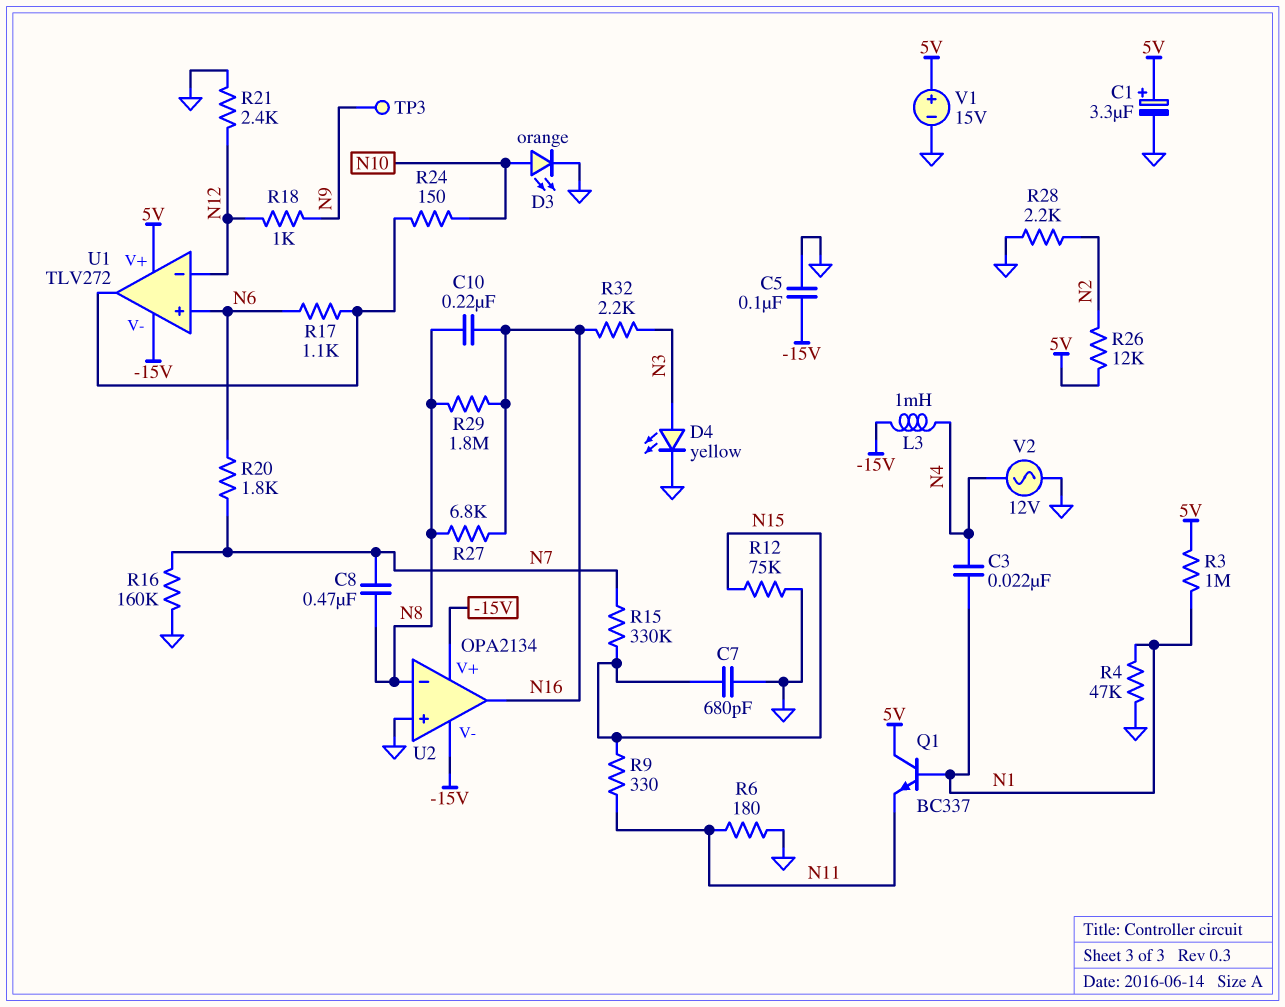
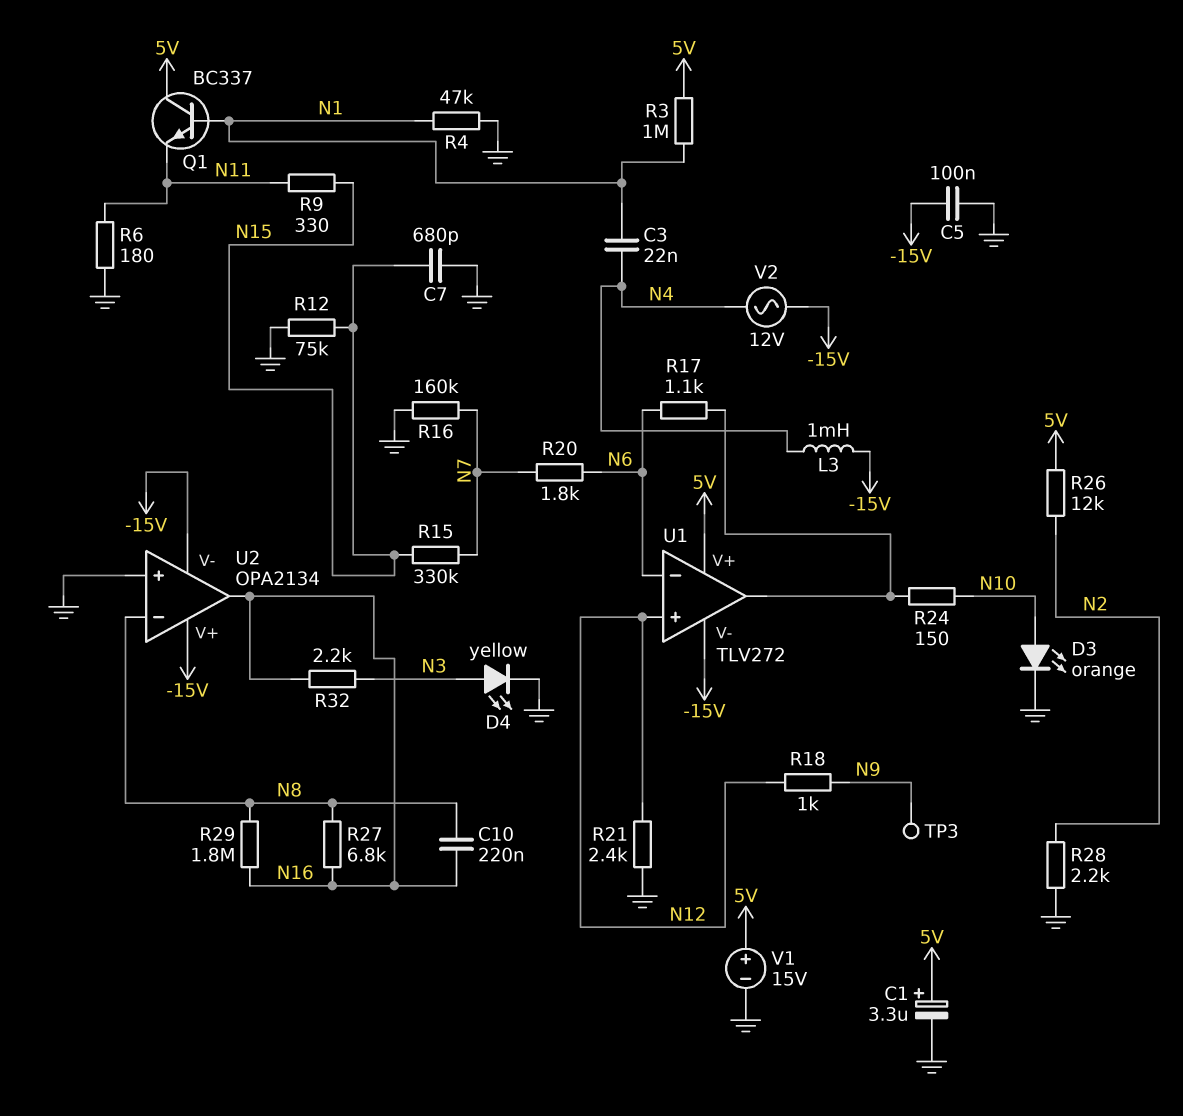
C8: 470nF (N7, N8) -> none
U1 pin in+: N6 -> N12
U1 pin in-: N12 -> N6
V2: AC 12V (GND, N4) -> AC 12V (-15V, N4)

